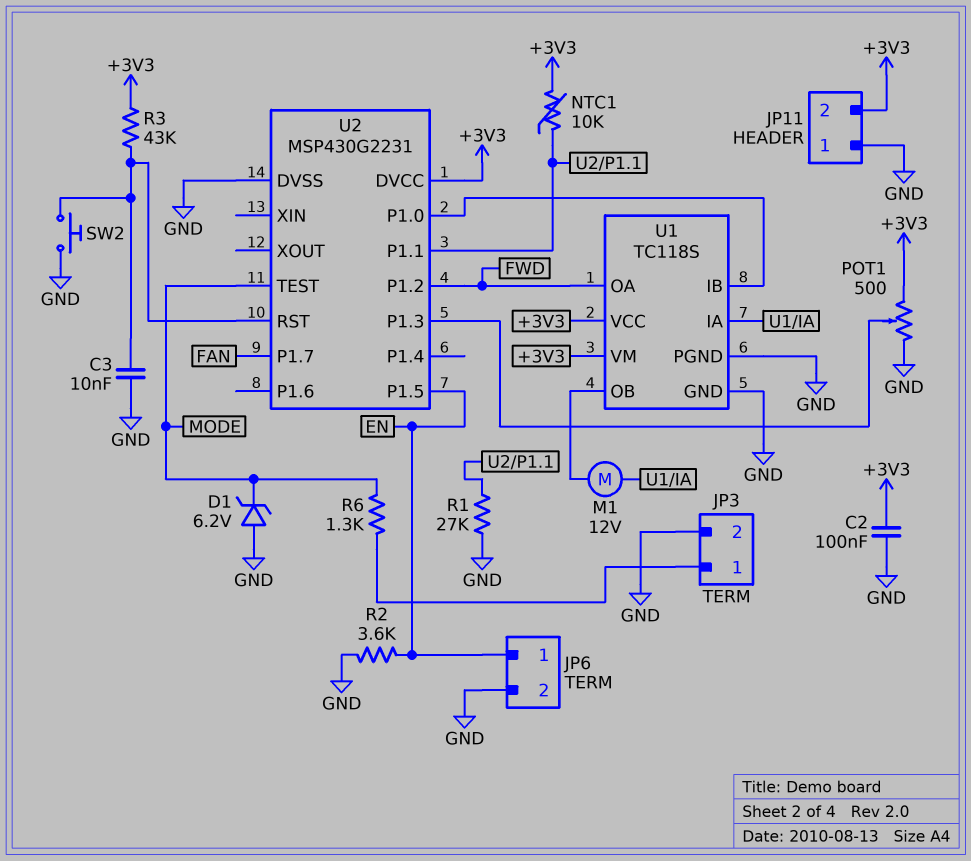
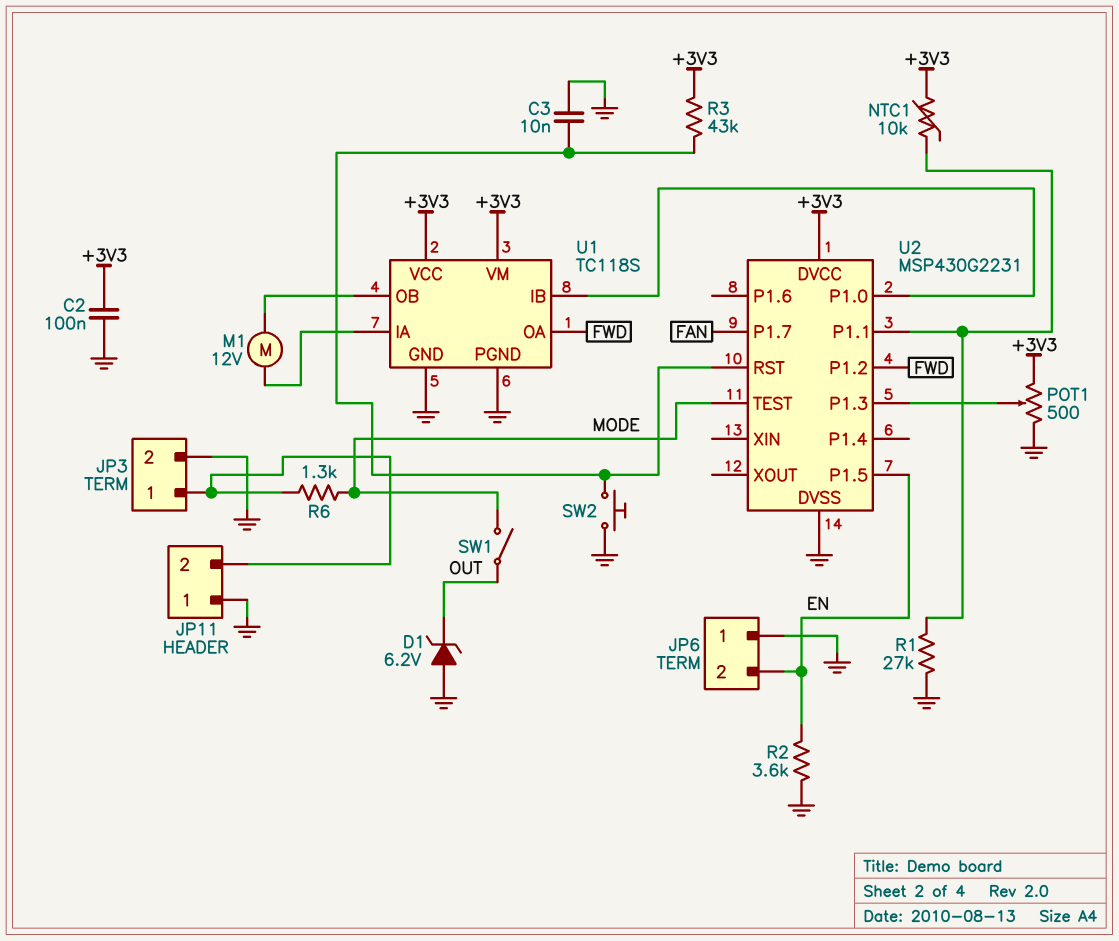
D1: zener 6.2V (A GND, K MODE) -> zener 6.2V (A GND, K OUT)
JP6 pin 1: EN -> GND
JP6 pin 2: GND -> EN
JP11 pin 2: +3V3 -> JP3/1
SW1: none -> switch (MODE, OUT)

